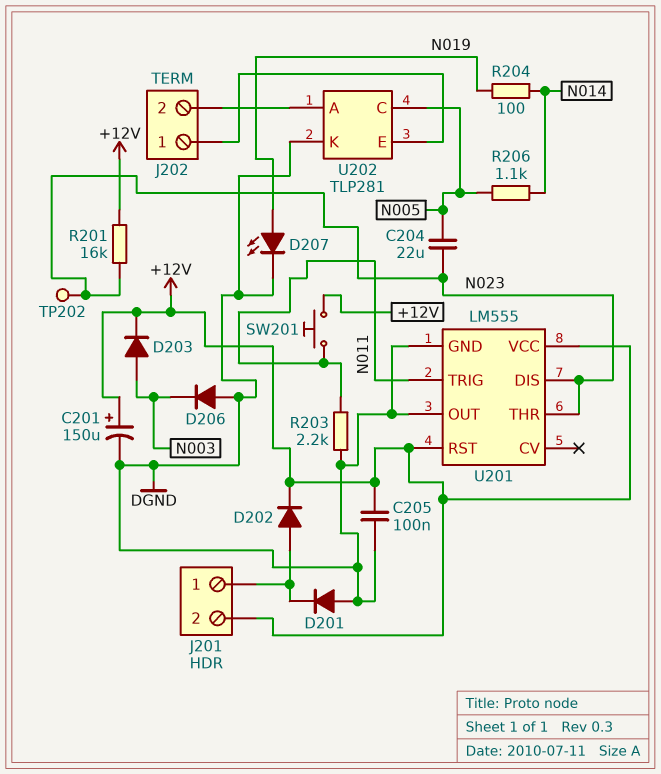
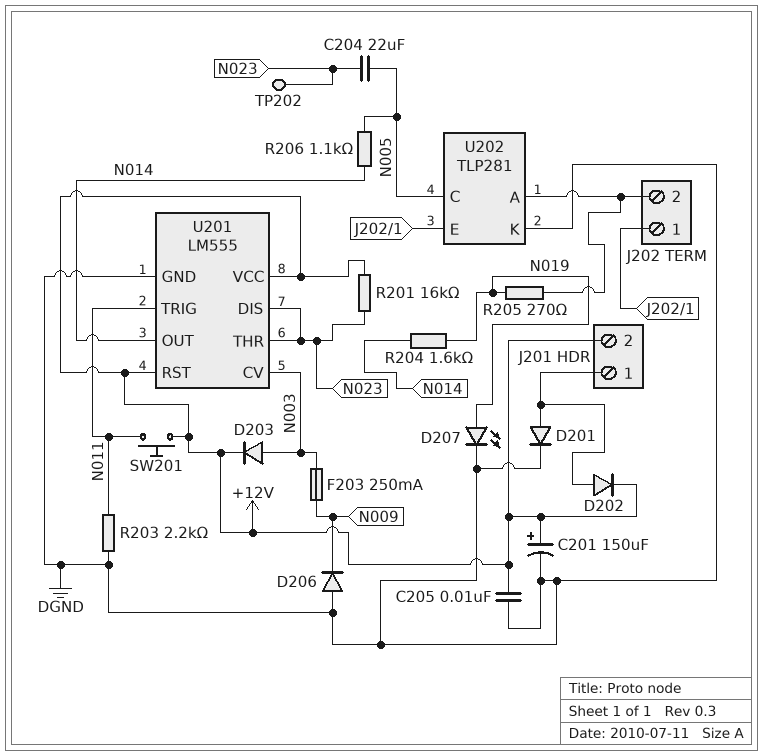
C205: 100nF (+12V, DGND) -> 10nF (+12V, DGND)
D201: diode (A DGND, K J201/1) -> diode (A J201/1, K DGND)
D206: diode (A DGND, K N003) -> diode (A DGND, K N009)
F203: none -> 250mA (N003, N009)
R204: 100 (N014, N019) -> 1.6k (N014, N019)
R205: none -> 270 (J202/2, N019)
U201 pin CV: none -> N003
U201 pin OUT: DGND -> N014

